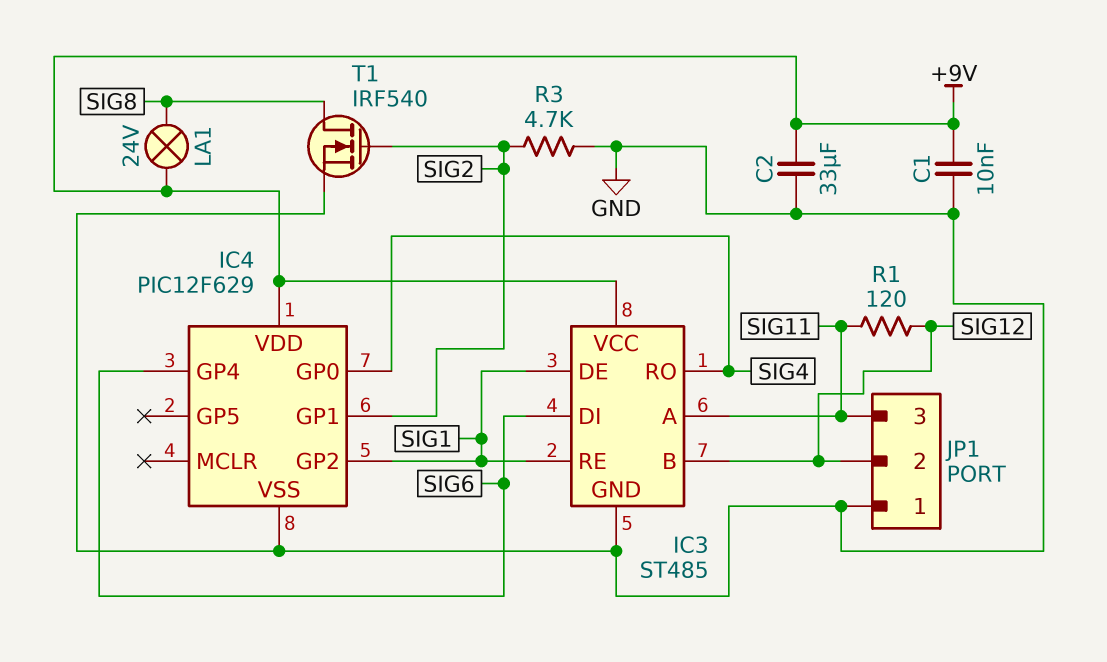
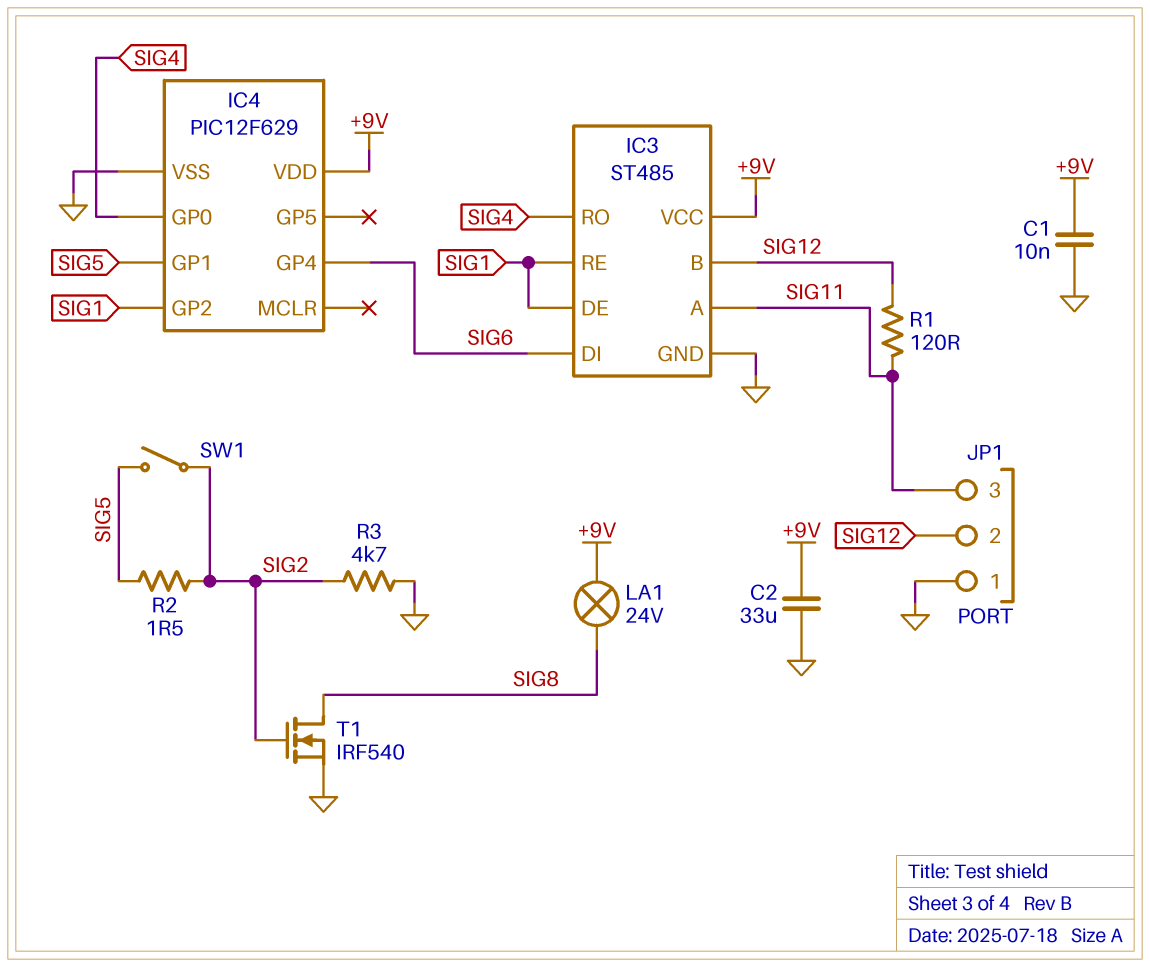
IC4 pin GP1: SIG2 -> SIG5
R2: none -> 1.5 (SIG2, SIG5)
SW1: none -> switch (SIG2, SIG5)

